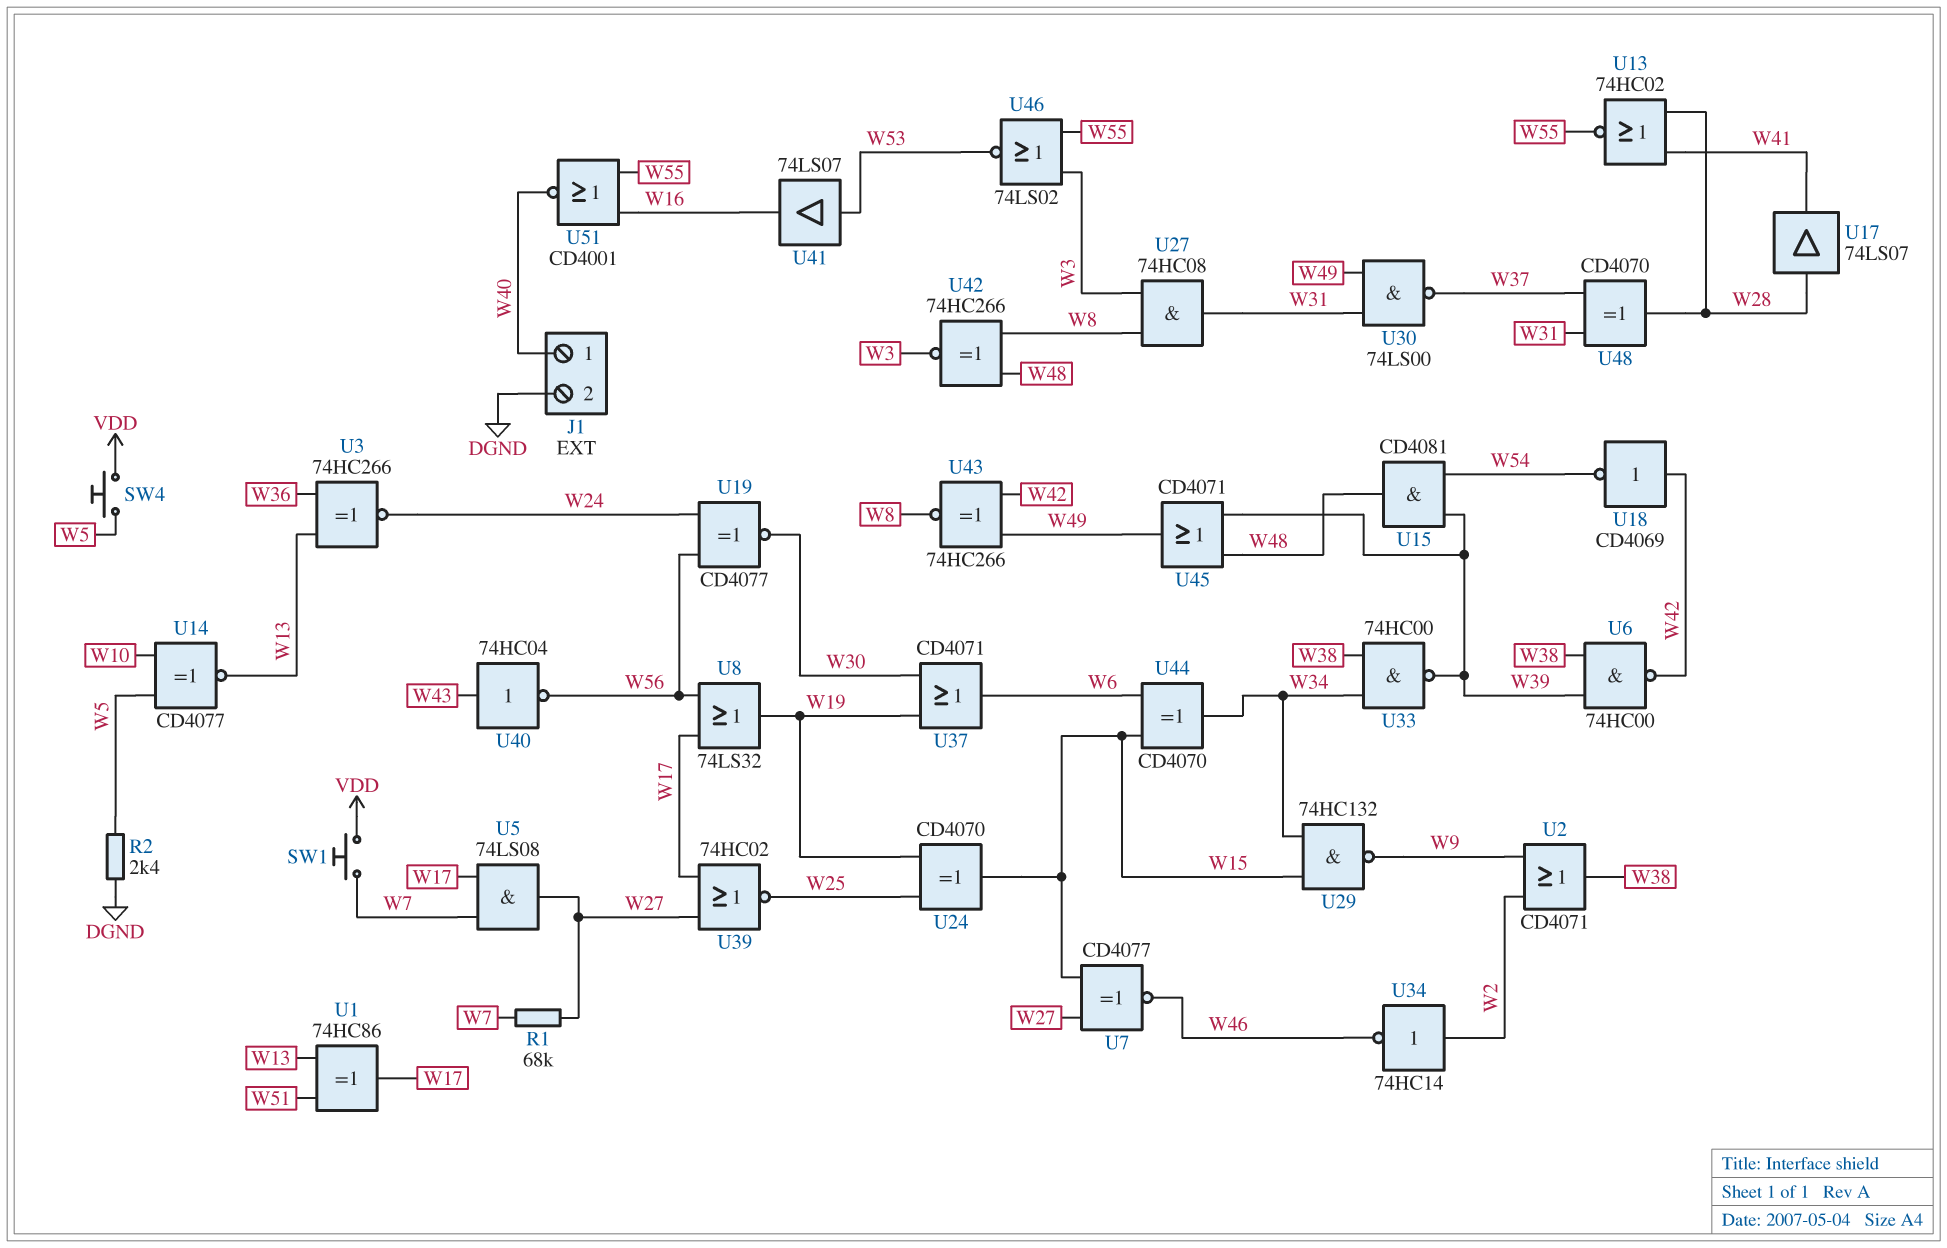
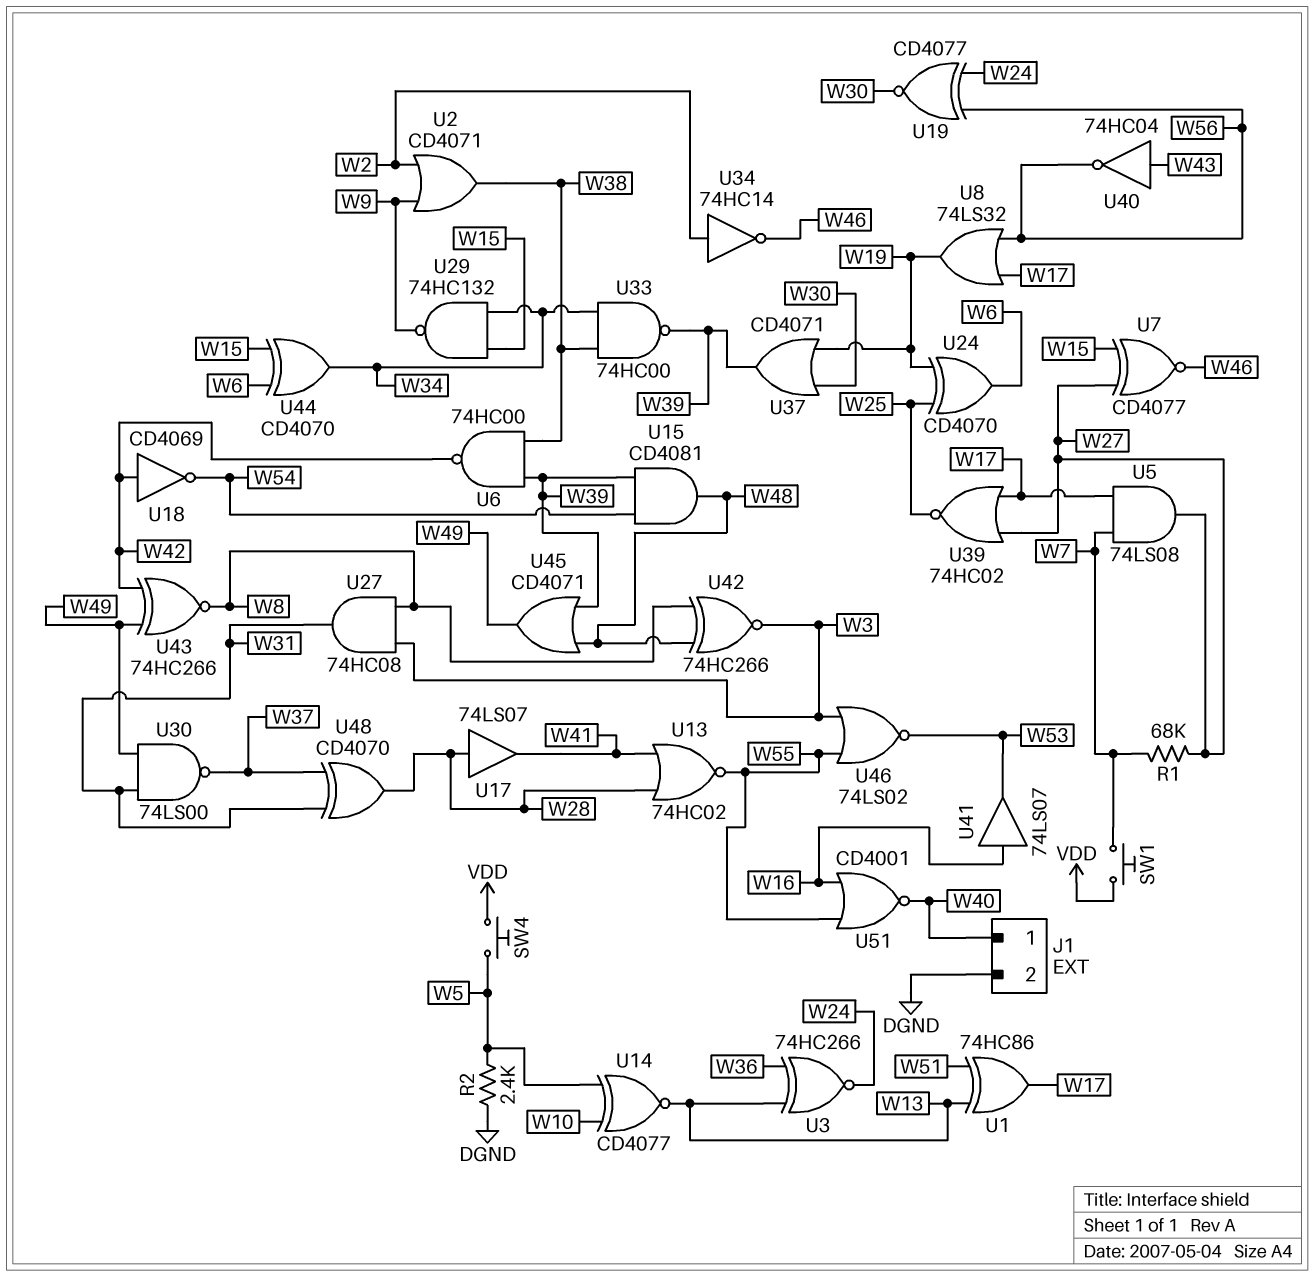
U24: XOR CD4070 (in W19, in W25, out W15) -> XOR CD4070 (in W19, in W25, out W6)
U37: OR CD4071 (in W19, in W30, out W6) -> OR CD4071 (in W19, in W30, out W39)
U41: buffer 74LS07 (in W53, out W16) -> buffer 74LS07 (in W16, out W53)

